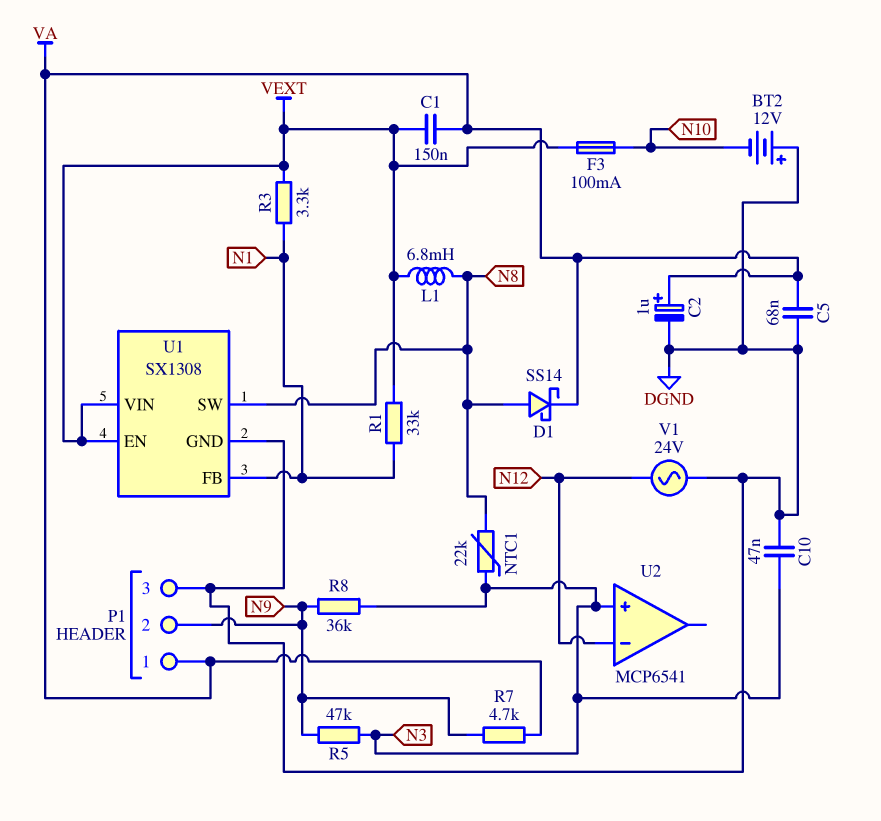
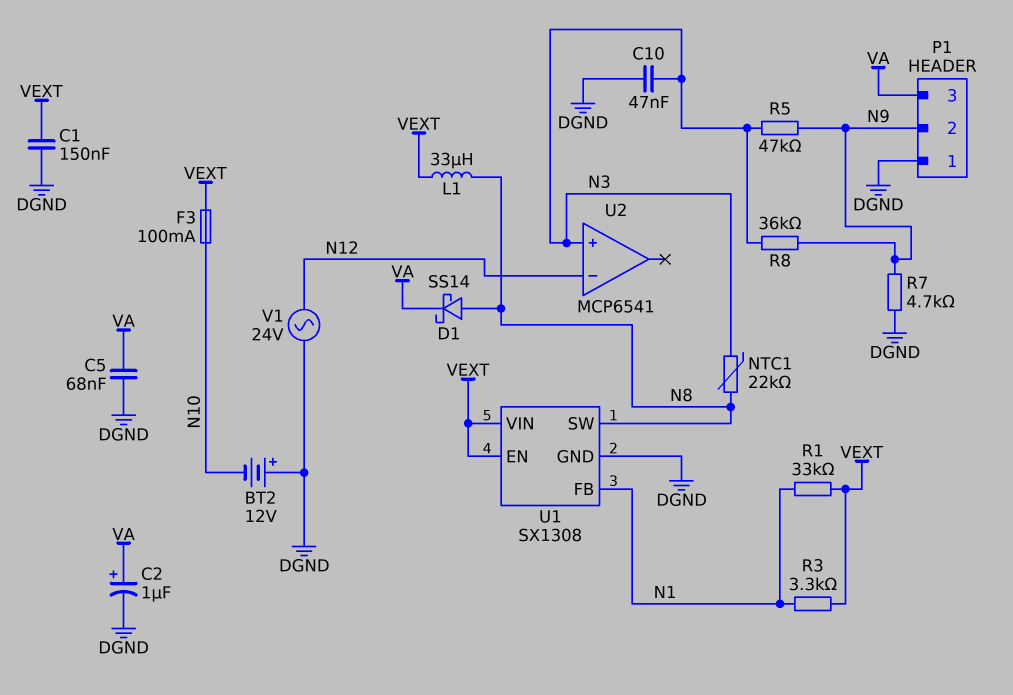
C1: 150nF (VA, VEXT) -> 150nF (DGND, VEXT)
L1: 6.8mH (N8, VEXT) -> 33uH (N8, VEXT)
P1 pin 1: VA -> DGND
P1 pin 3: DGND -> VA
R7: 4.7k (N9, VA) -> 4.7k (DGND, N9)

